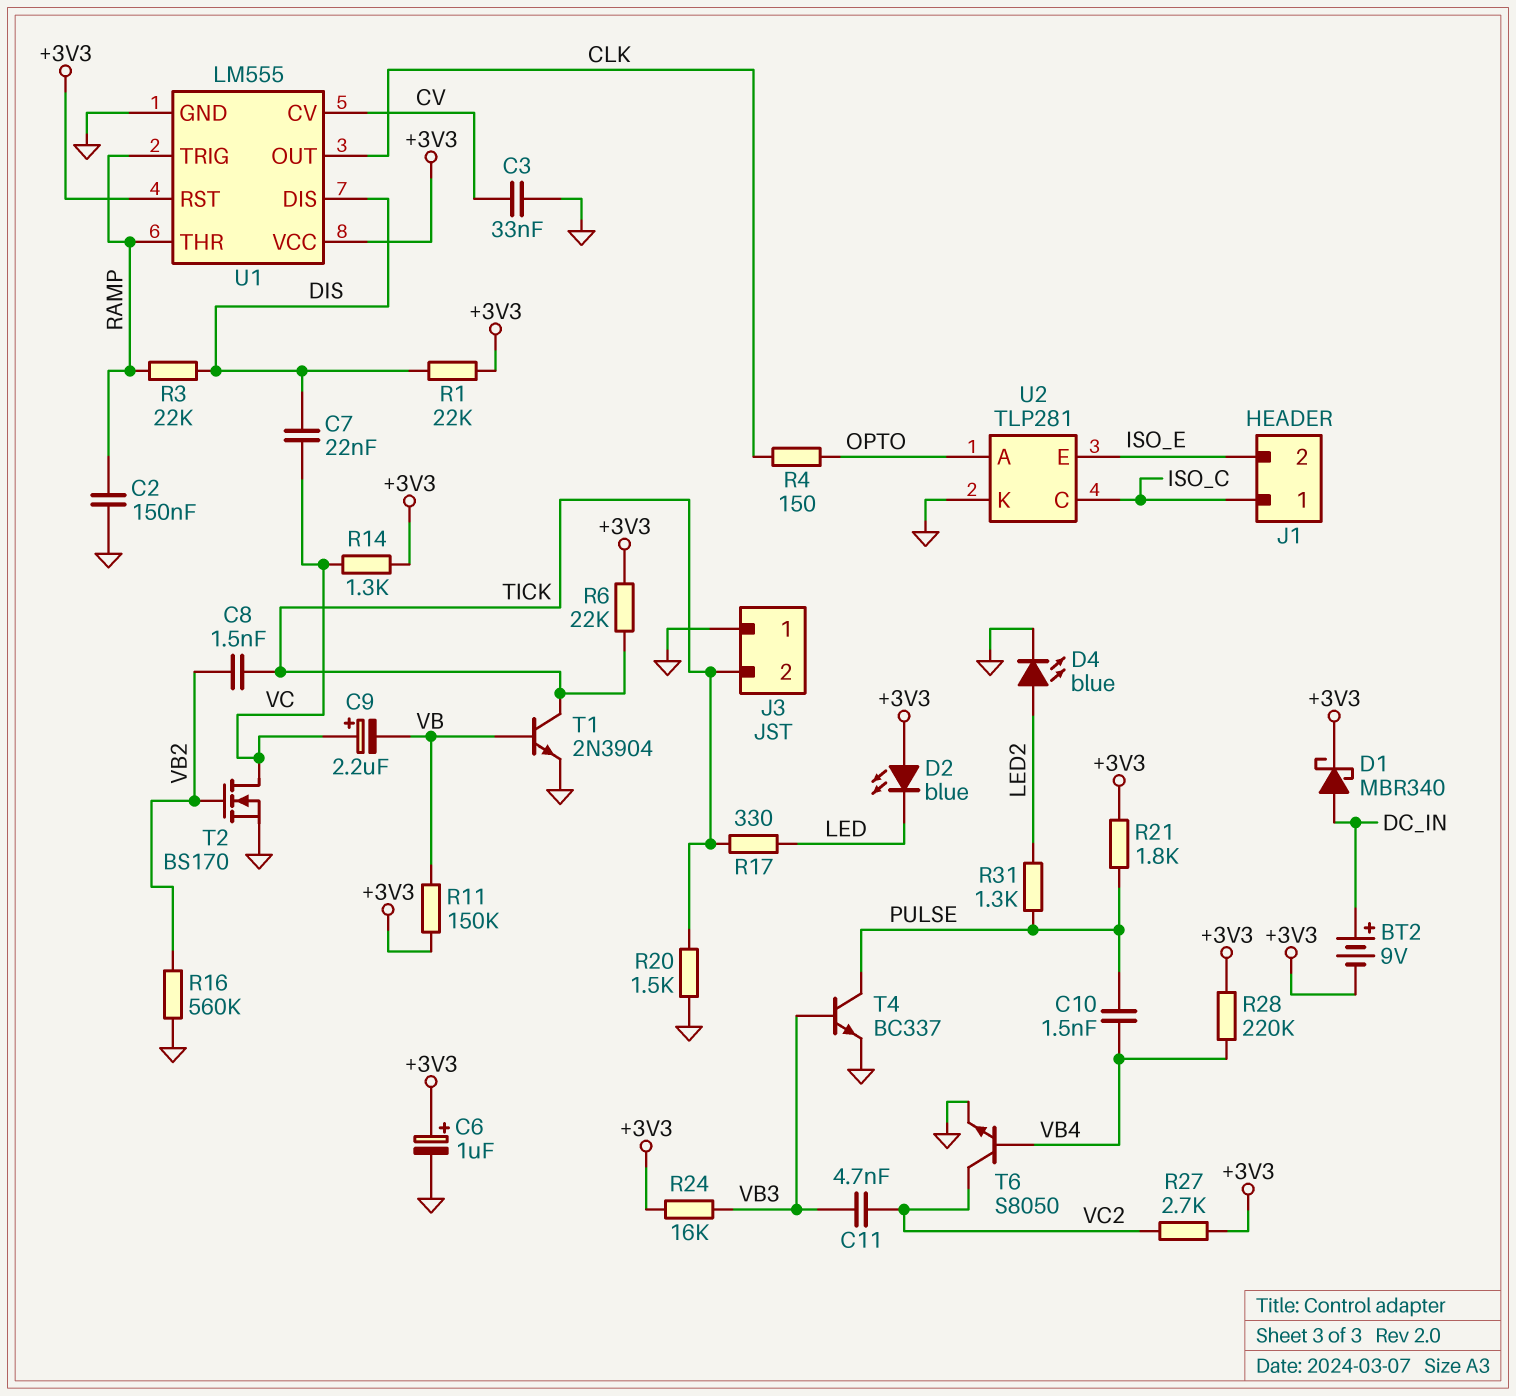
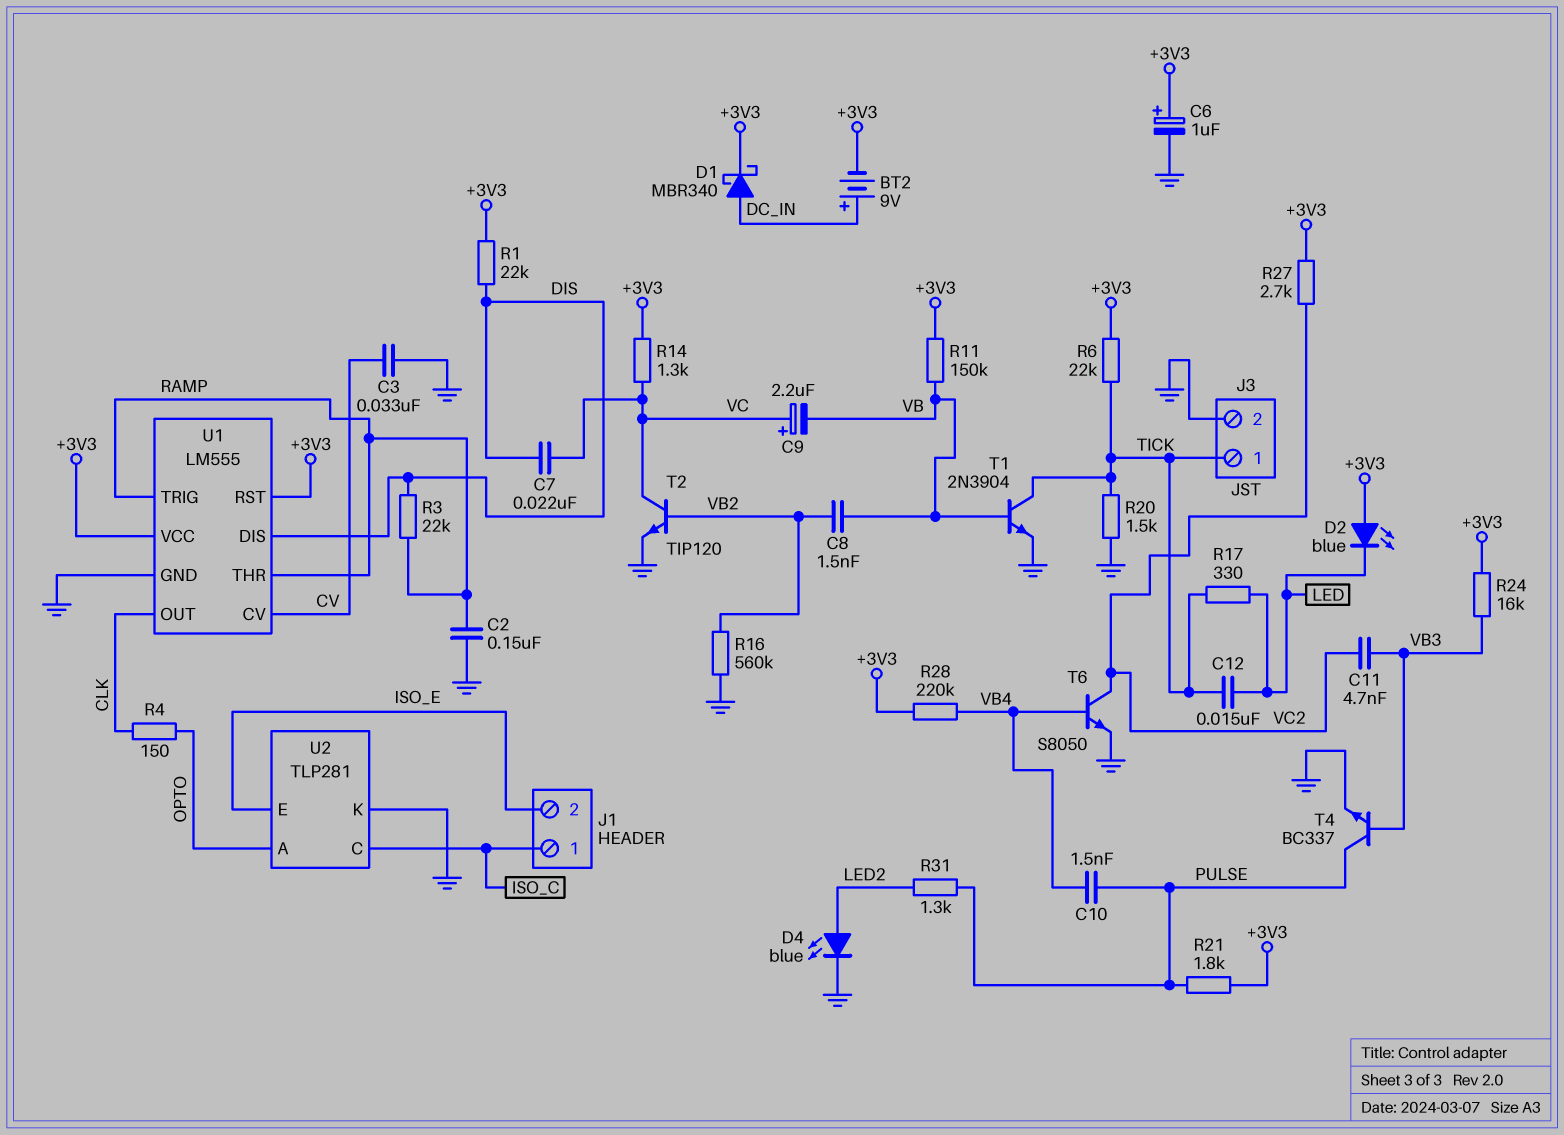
C8: 1.5nF (TICK, VB2) -> 1.5nF (VB, VB2)
C12: none -> 15nF (LED, TICK)
J3 pin 1: GND -> TICK
J3 pin 2: TICK -> GND
T2: NMOS BS170 (G VB2, D VC, S GND) -> NPN TIP120 (B VB2, C VC, E GND)

